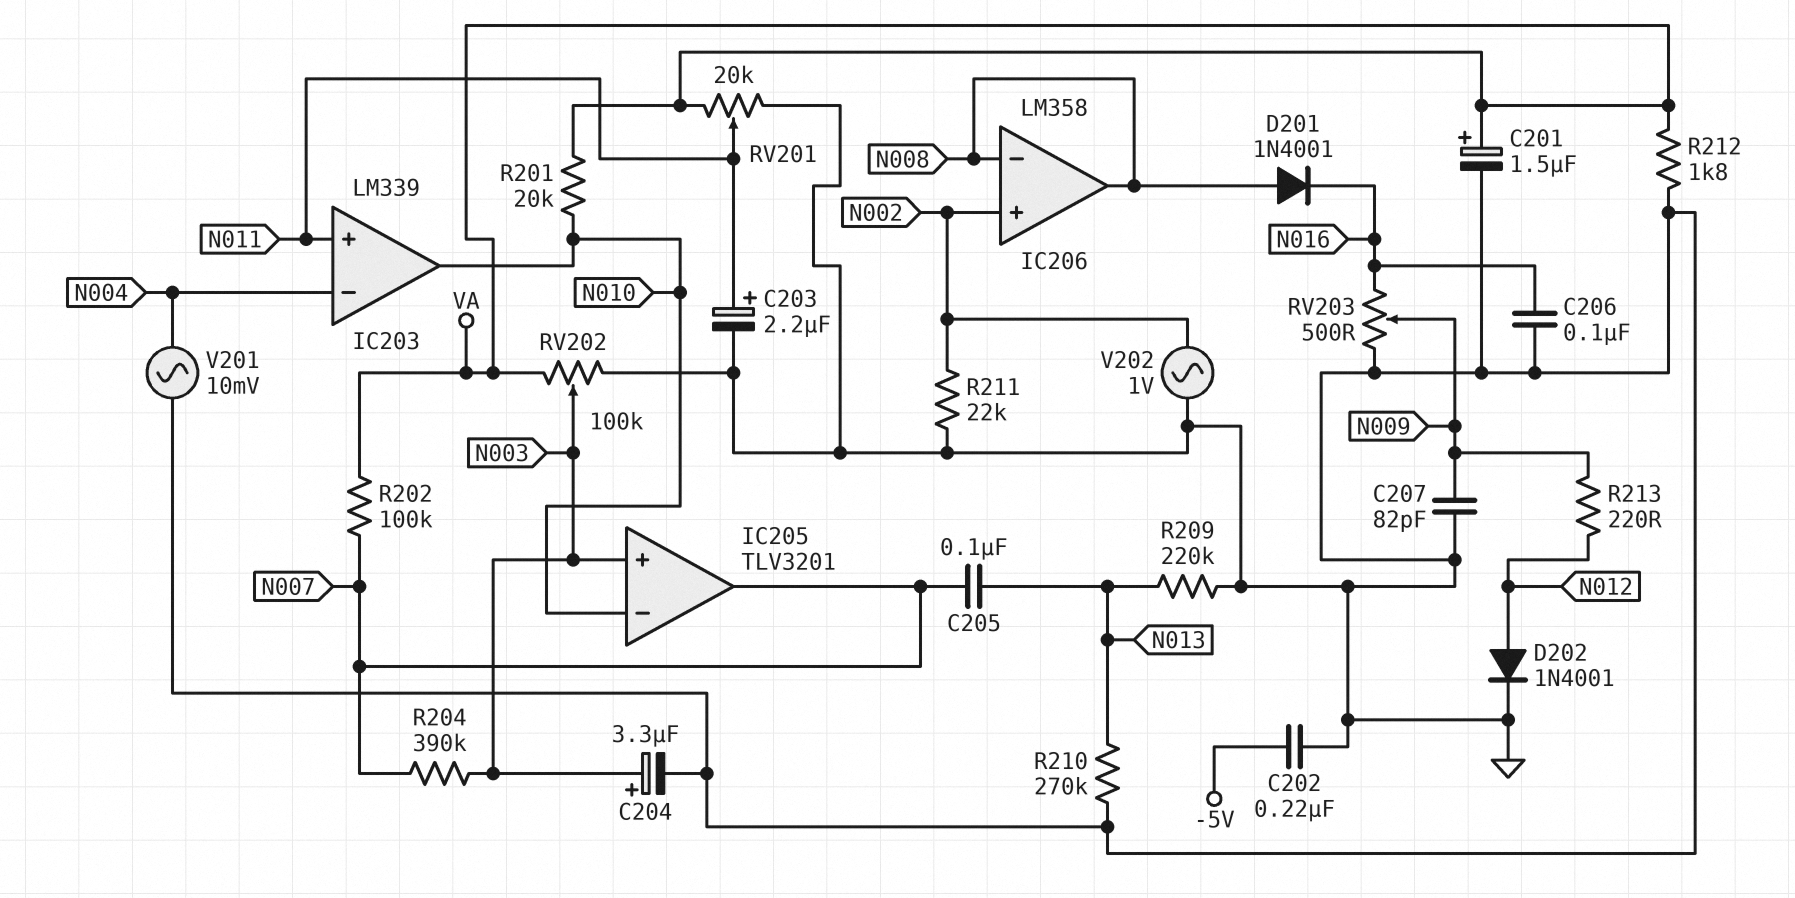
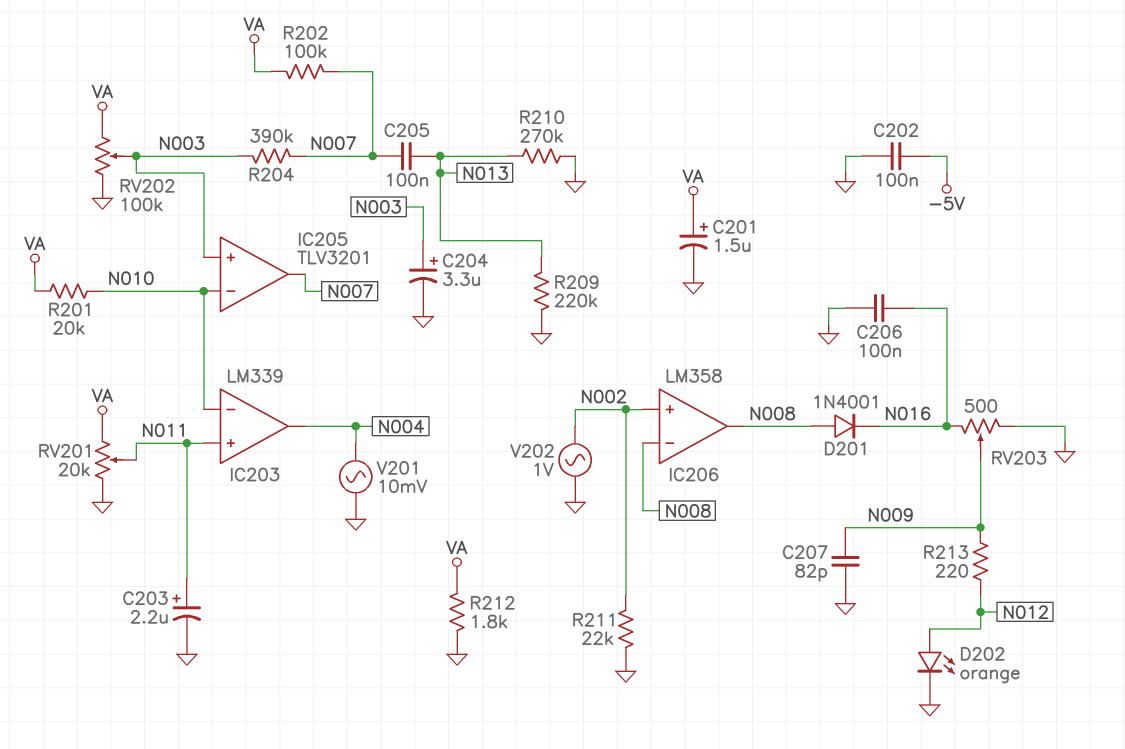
C202: 220nF (-5V, GND) -> 100nF (-5V, GND)
D202: diode 1N4001 (A N012, K GND) -> LED orange (A N012, K GND)
IC203 pin in-: N004 -> N010
IC203 pin out: N010 -> N004

